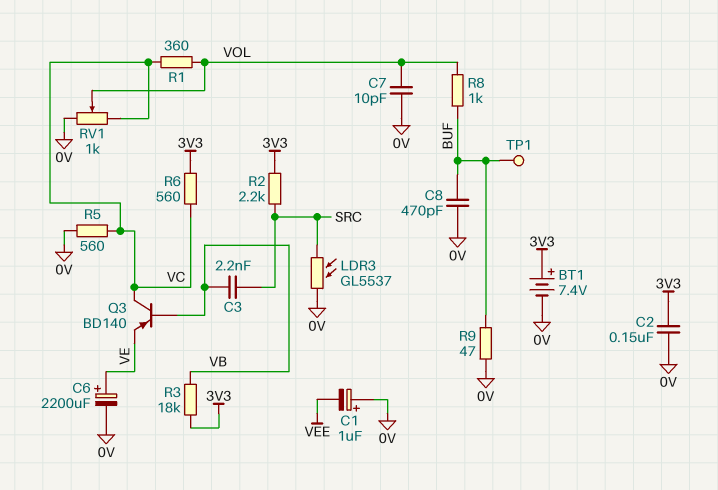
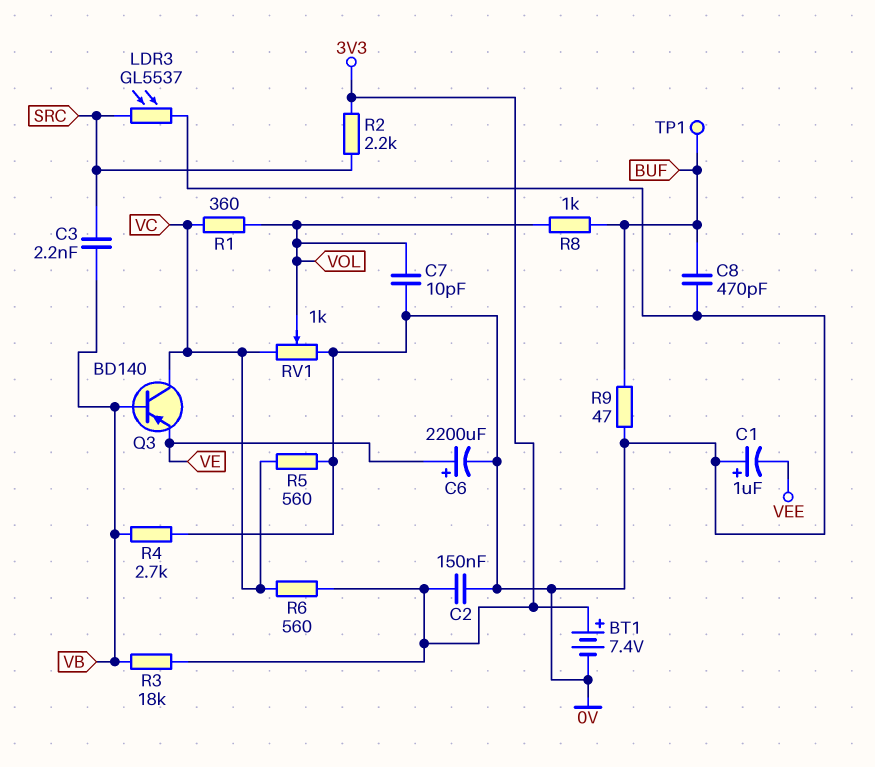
R4: none -> 2.7k (0V, VB)

